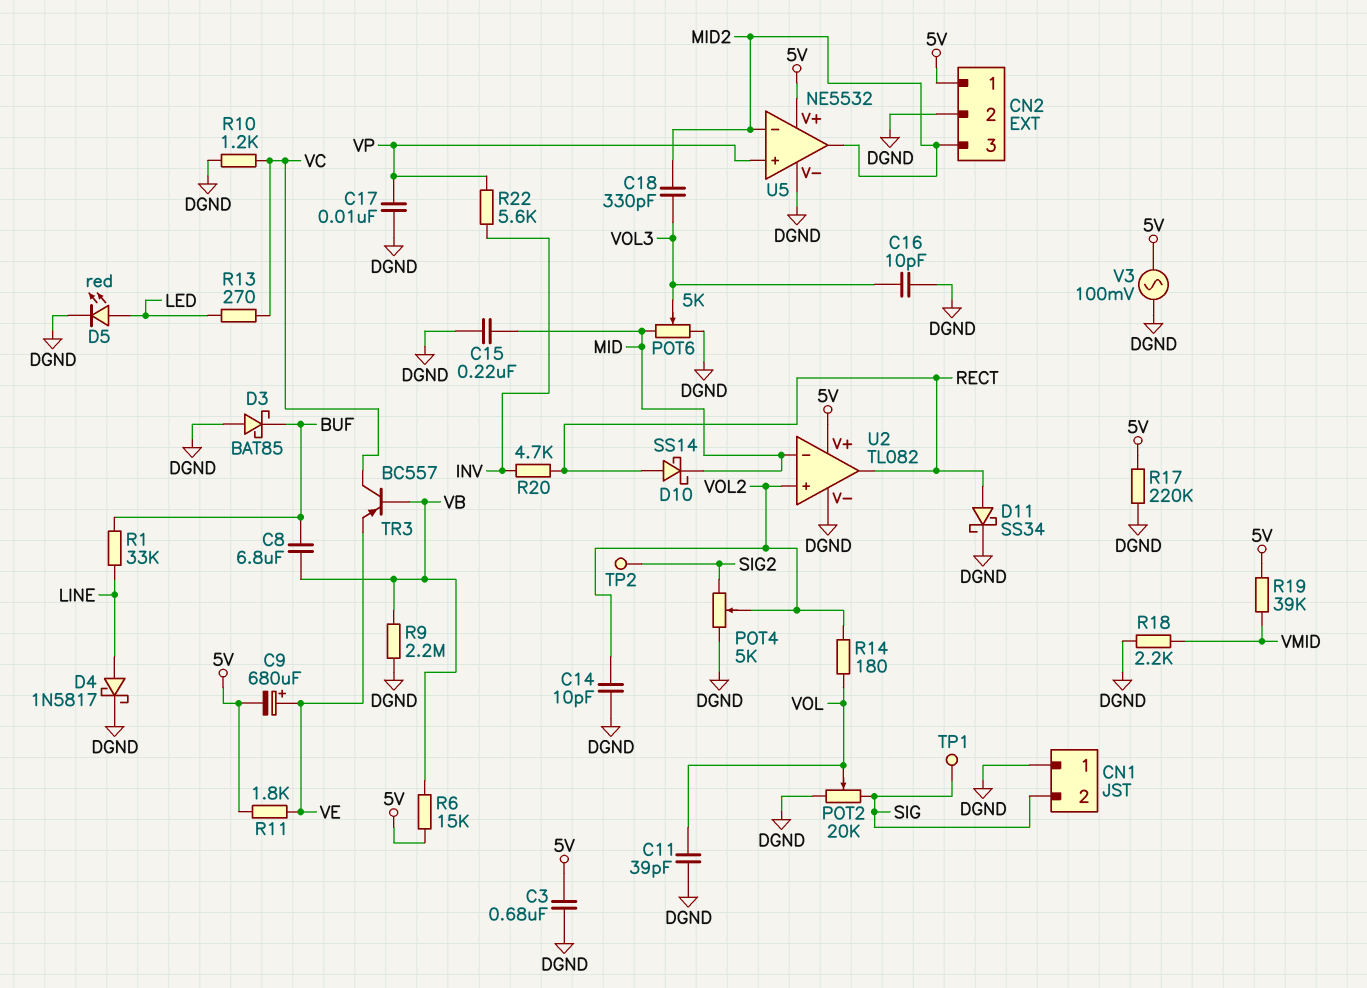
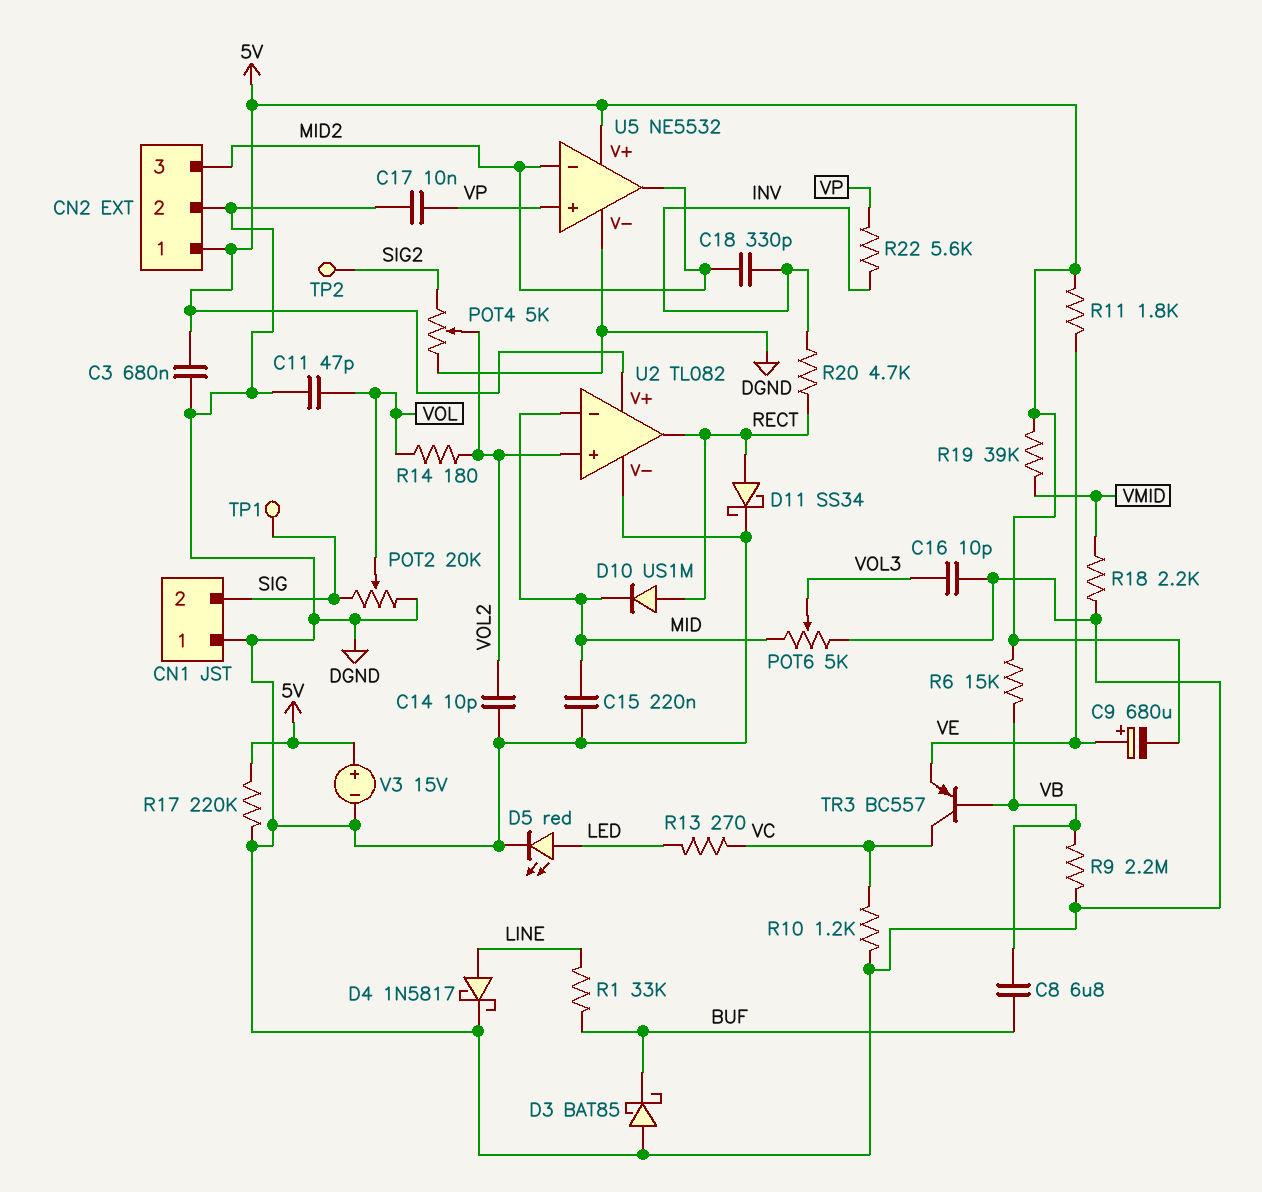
C11: 39pF (DGND, VOL) -> 47pF (DGND, VOL)
C18: 330pF (MID2, VOL3) -> 330pF (INV, MID2)
D10: schottky SS14 (A RECT, K MID) -> diode US1M (A RECT, K MID)
V3: AC 100mV (5V, DGND) -> 15V (plus 5V, minus DGND)

